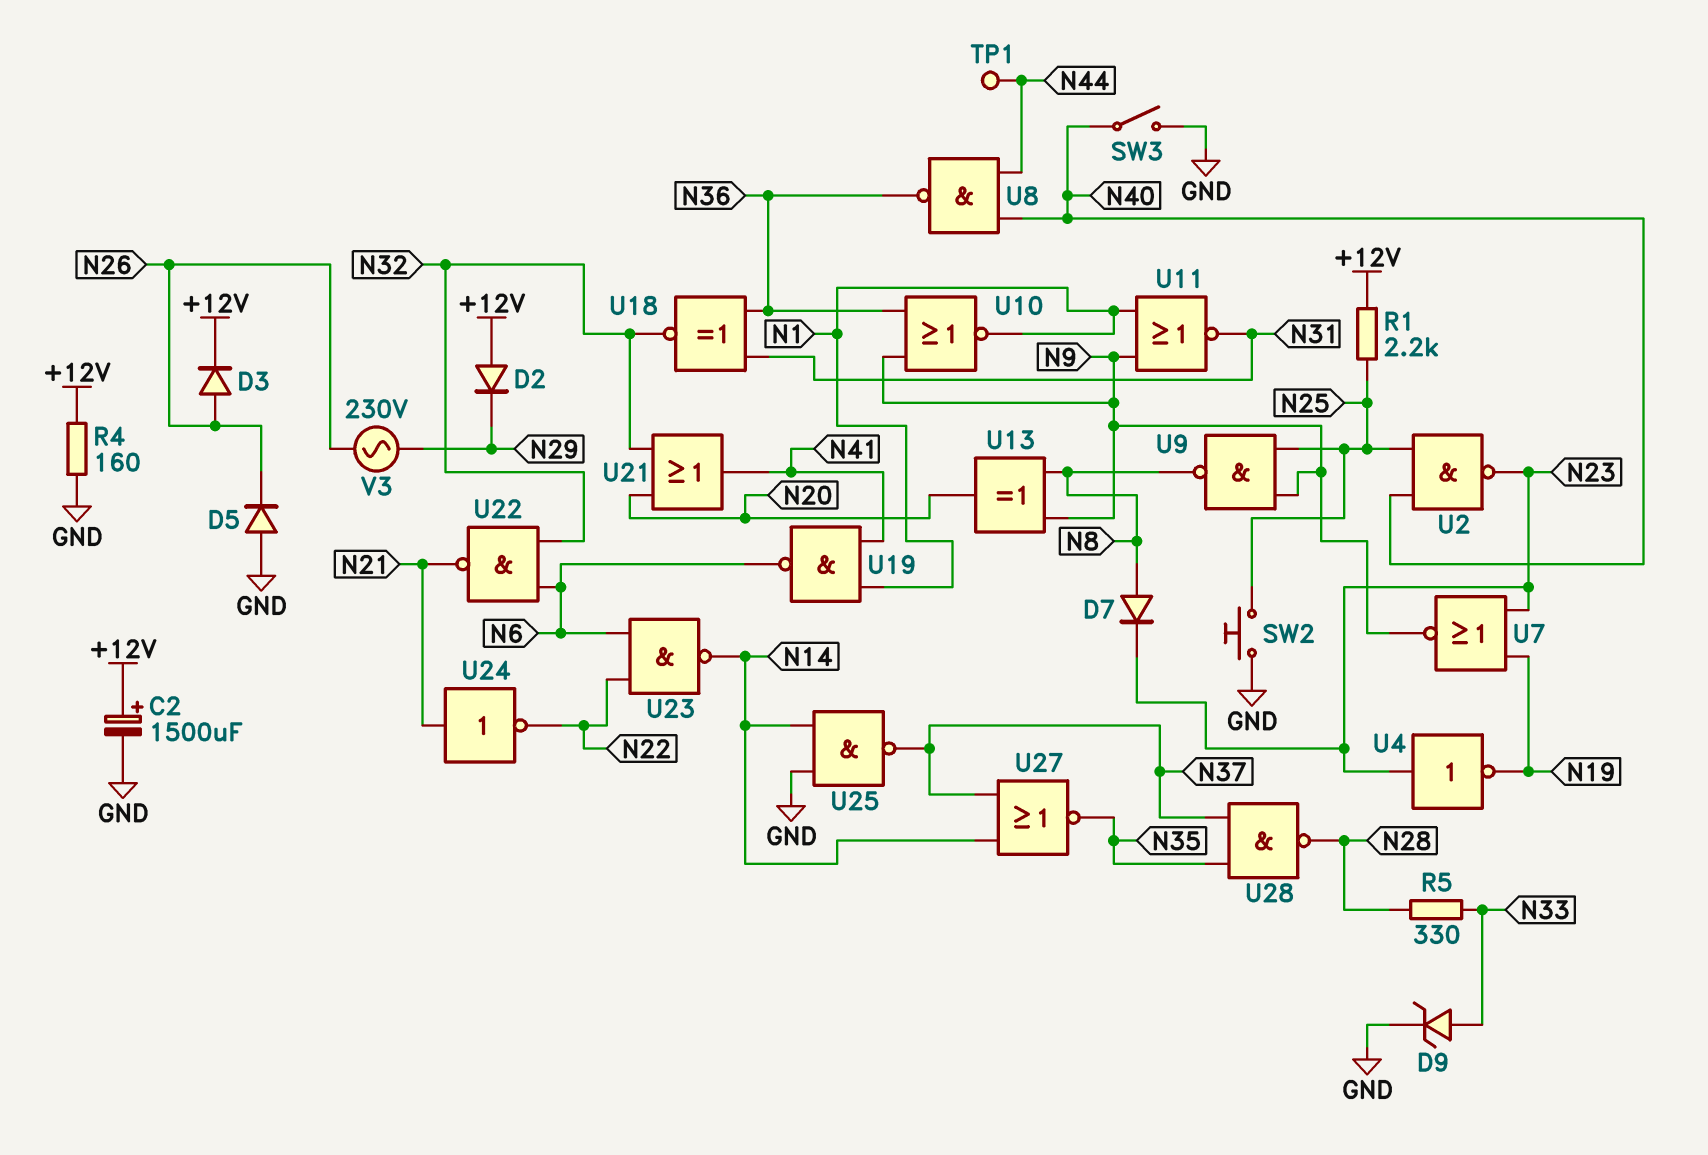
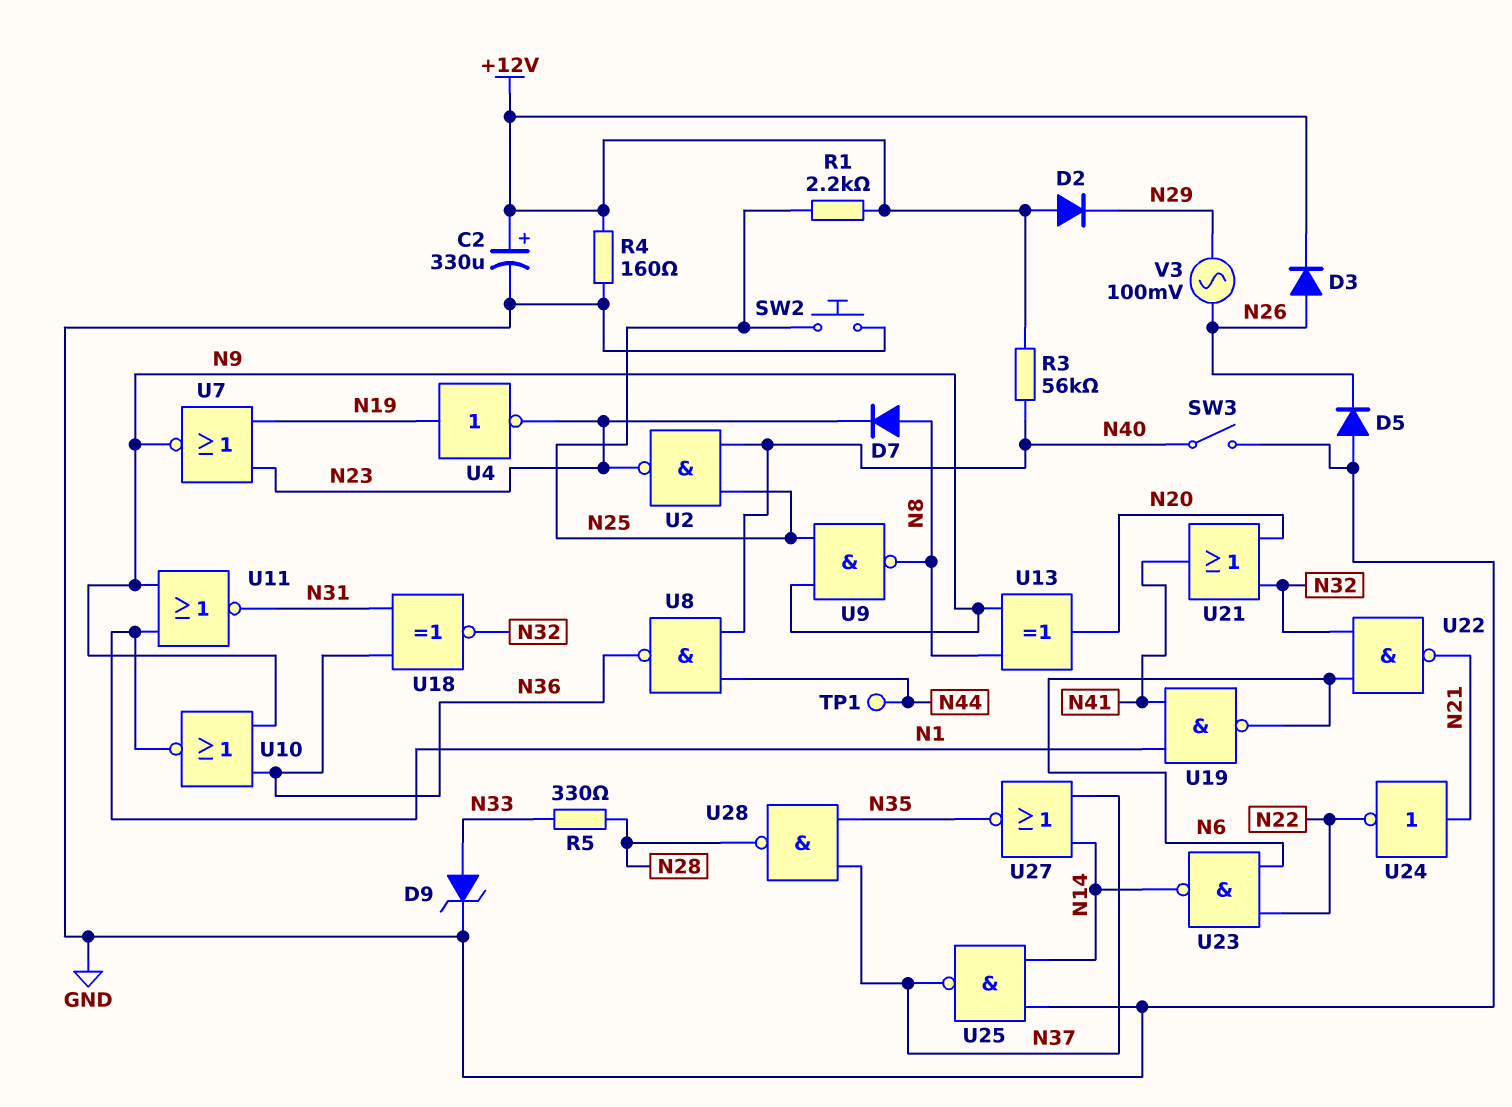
C2: 1500uF (plus +12V, minus GND) -> 330uF (plus +12V, minus GND)
R3: none -> 56k (+12V, N40)
U4: NOT (in N23, out N19) -> NOT (in N19, out N23)
V3: AC 230V (N26, N29) -> AC 100mV (N26, N29)

